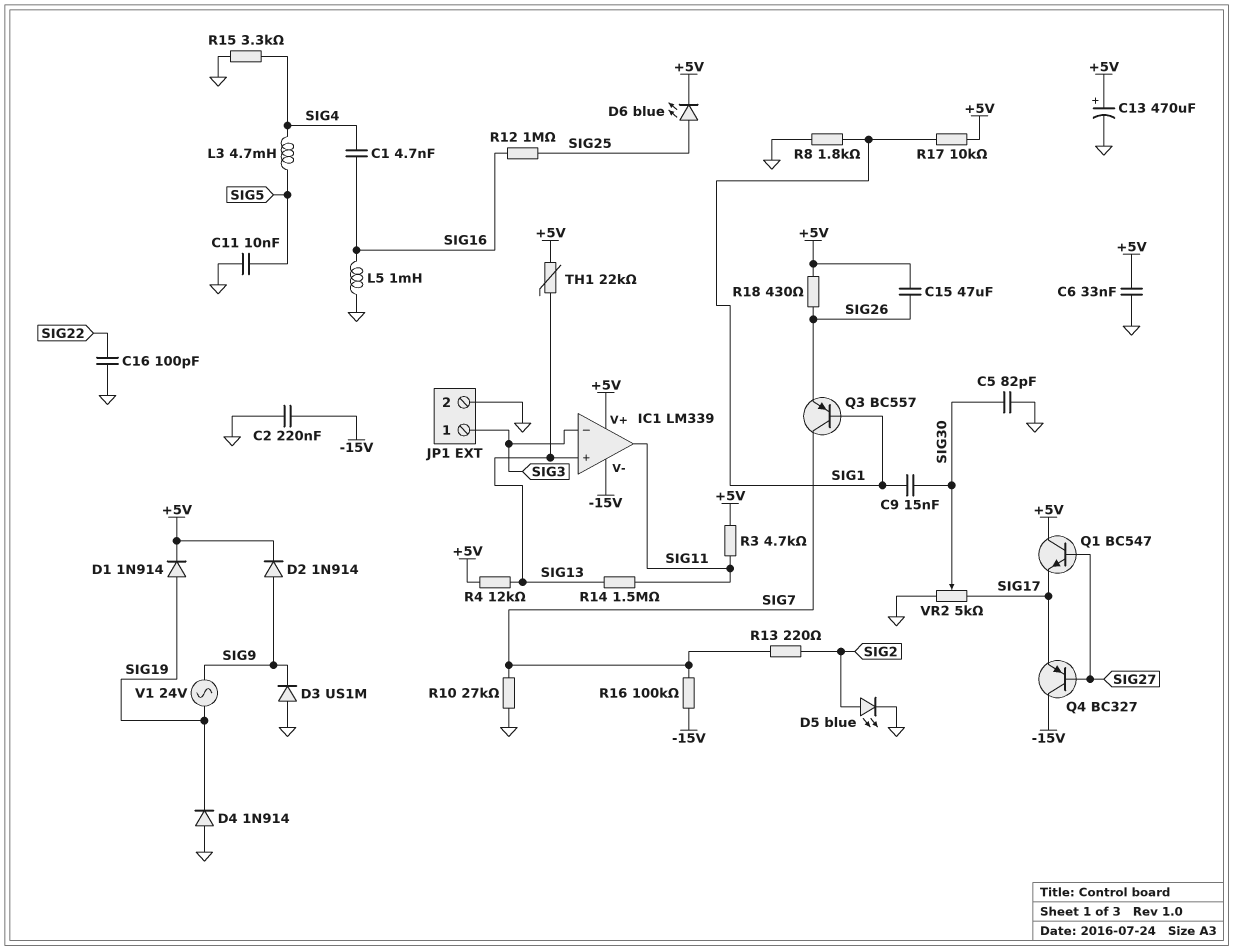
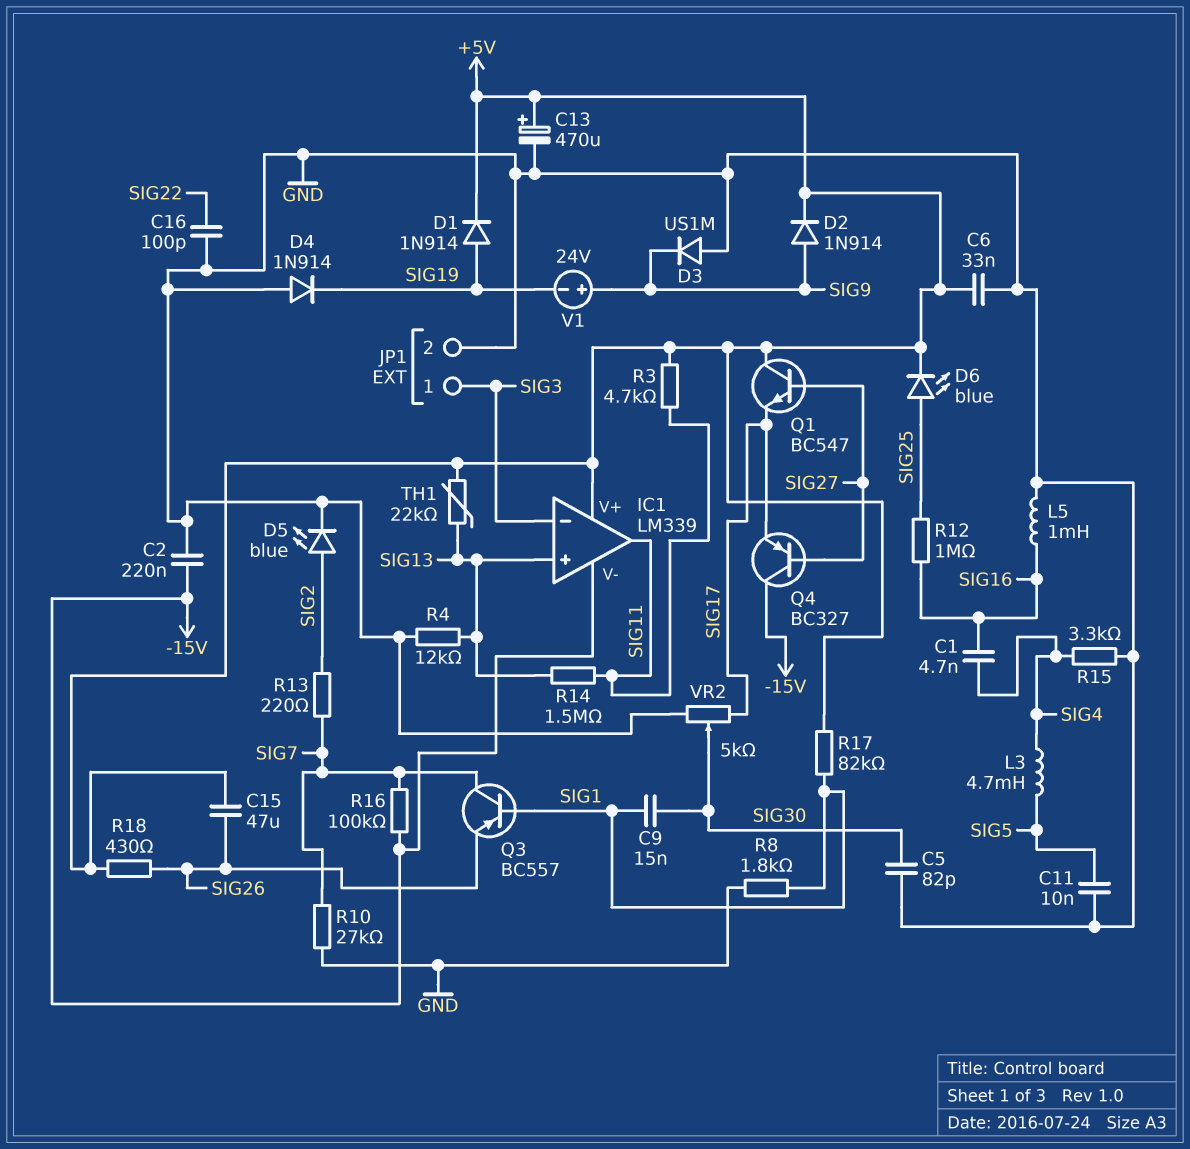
R4: 12k (+5V, SIG13) -> 12k (GND, SIG13)
R17: 10k (+5V, SIG1) -> 82k (+5V, SIG1)
V1: AC 24V (SIG9, SIG19) -> 24V (plus SIG9, minus SIG19)

